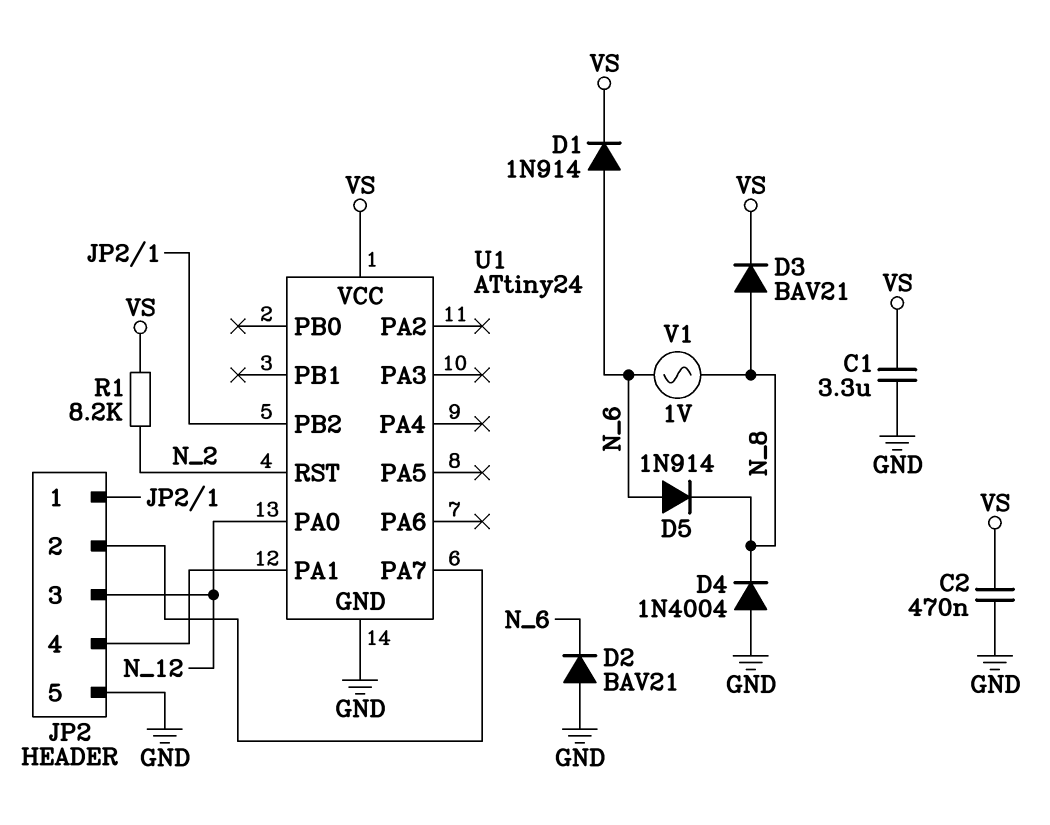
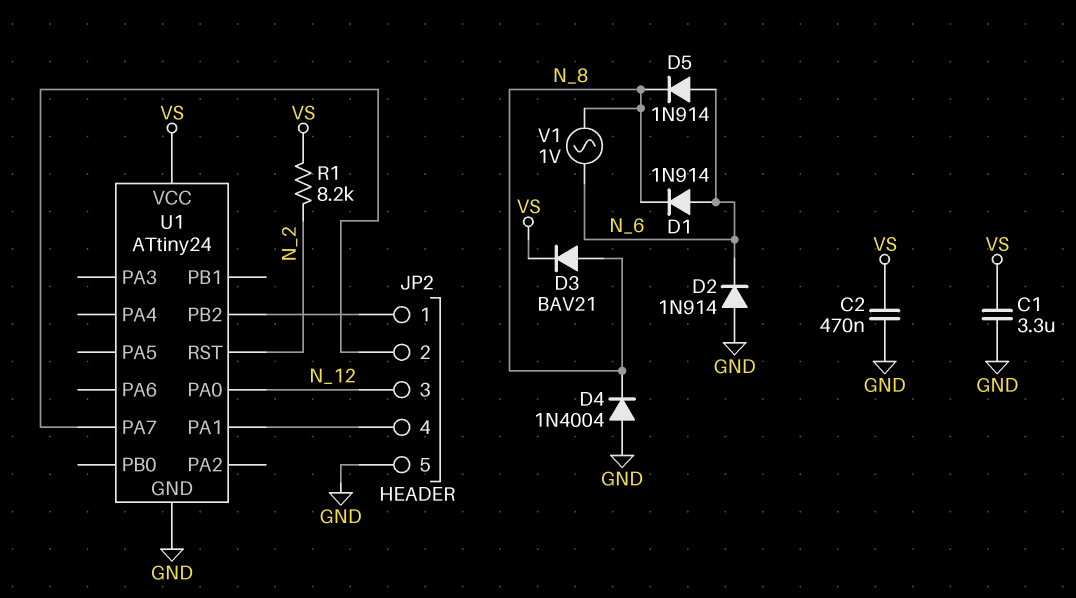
D1: diode 1N914 (A N_6, K VS) -> diode 1N914 (A N_6, K N_8)
D2: diode BAV21 (A GND, K N_6) -> diode 1N914 (A GND, K N_6)

